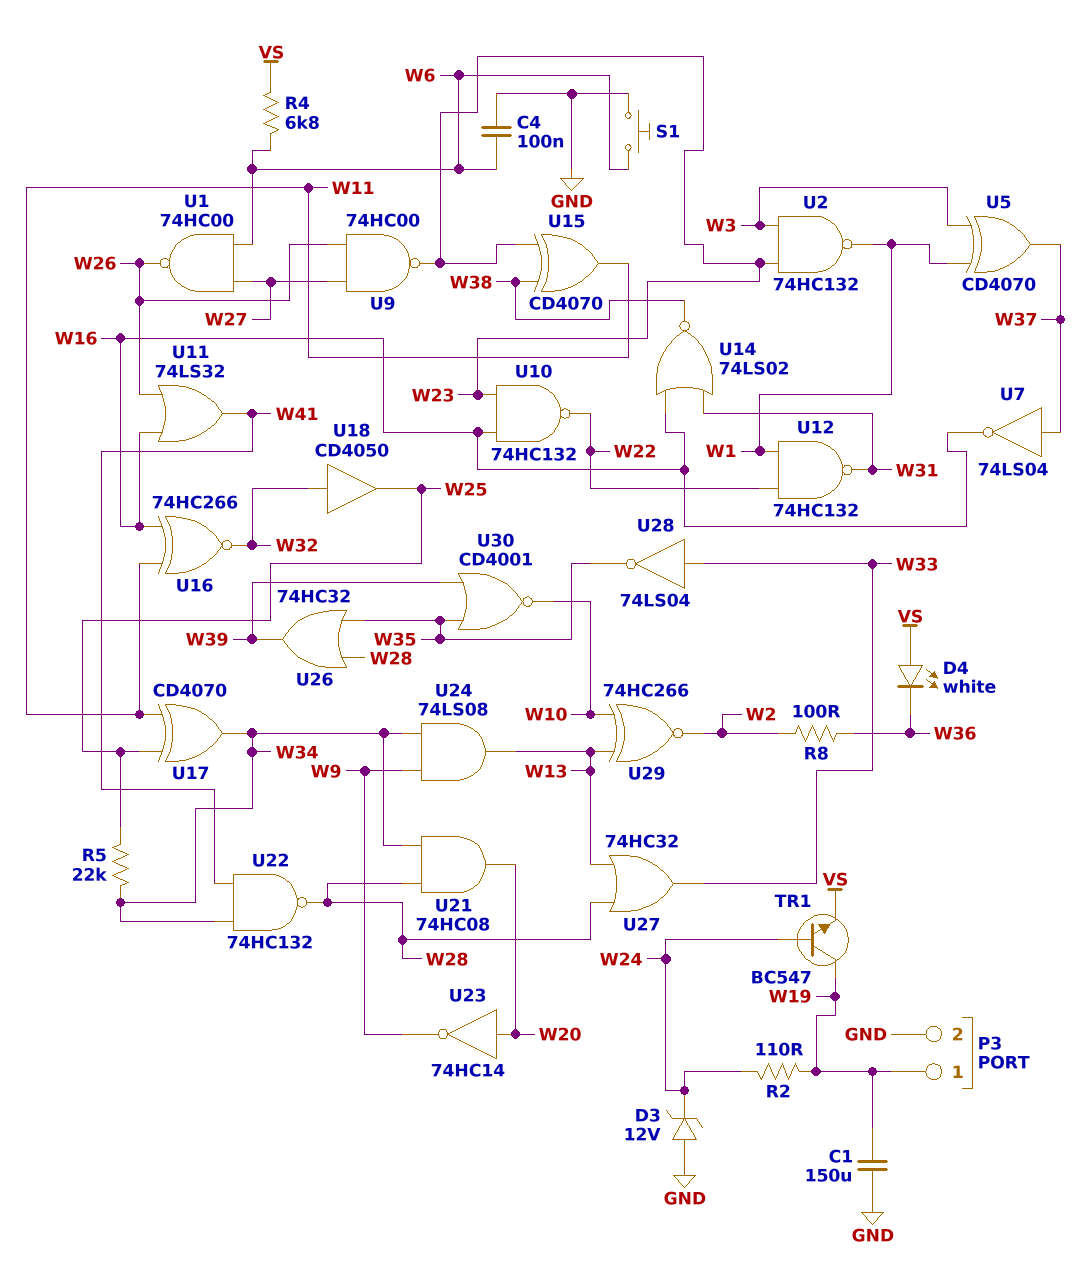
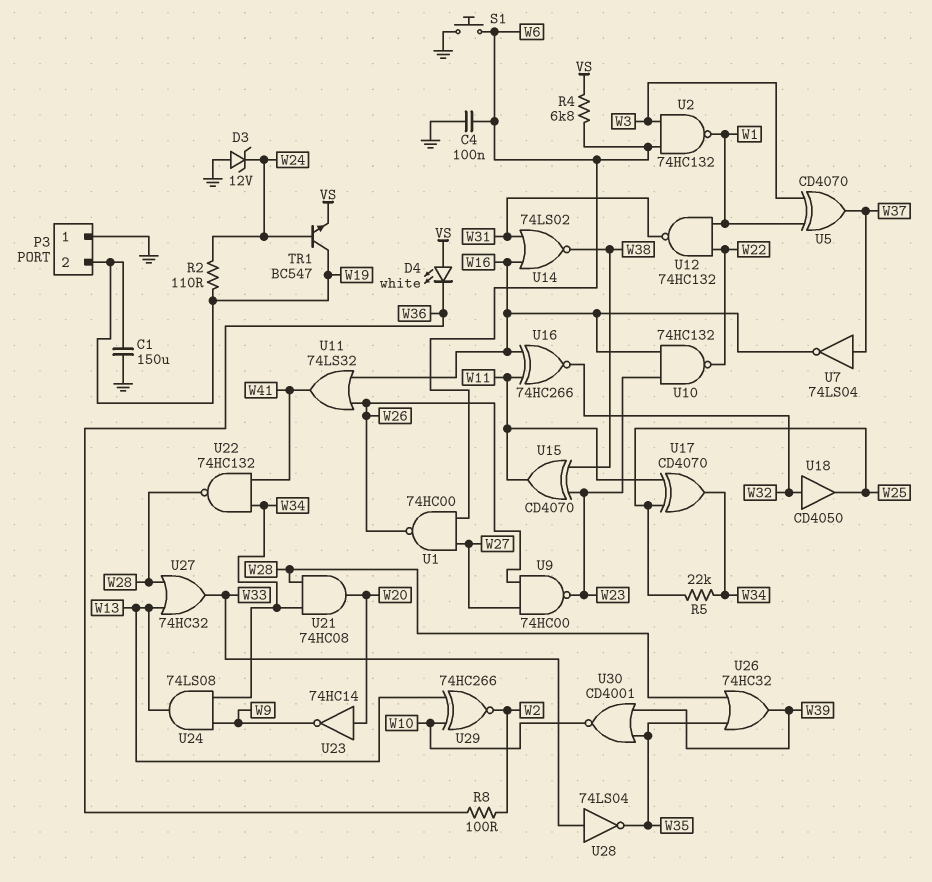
P3 pin 1: W19 -> GND
P3 pin 2: GND -> W19
U2: NAND 74HC132 (in W3, in W23, out W1) -> NAND 74HC132 (in W3, in W6, out W1)

